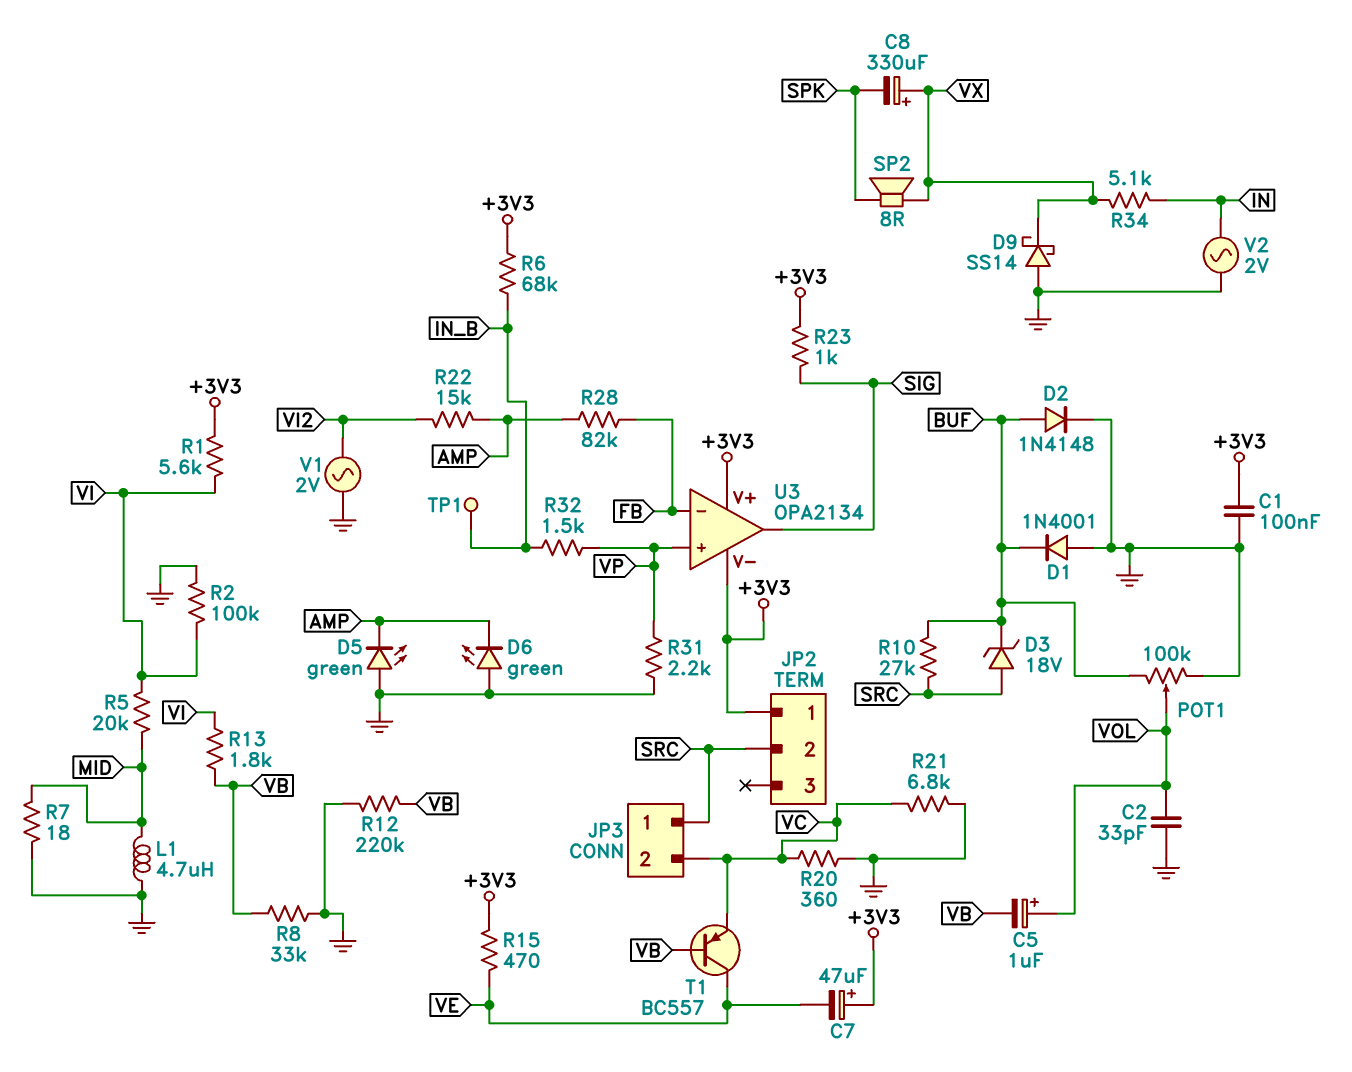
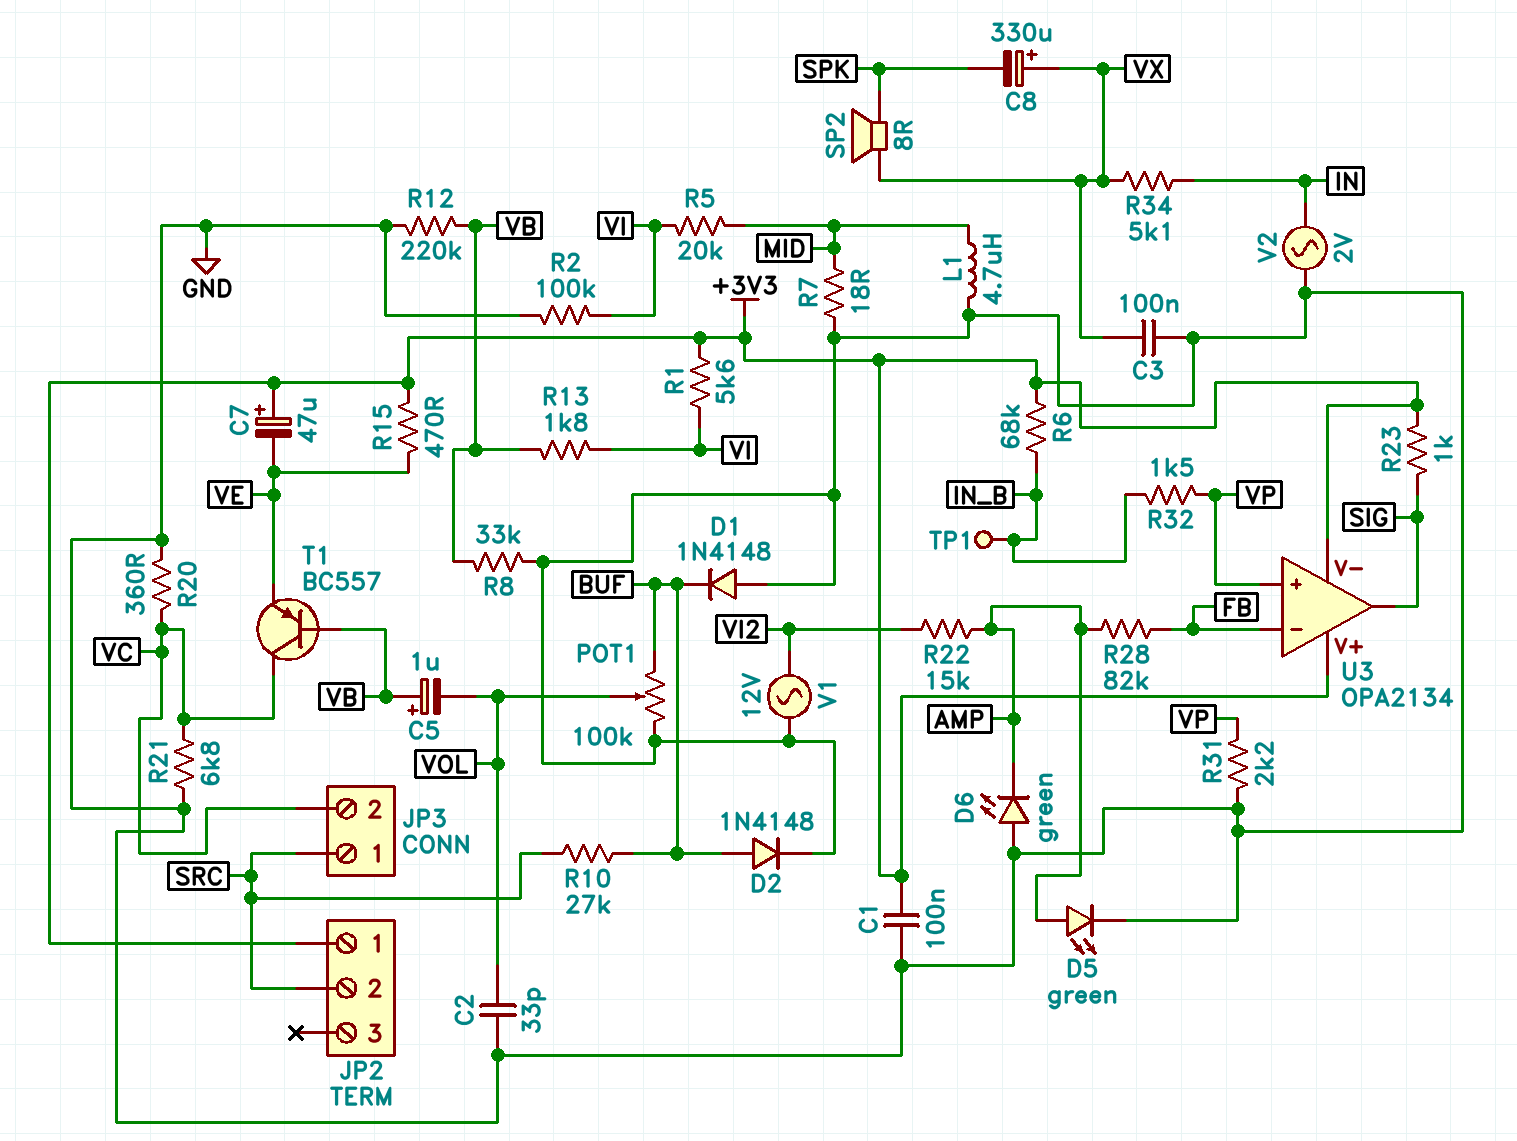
C3: none -> 100nF (GND, VX)
C5: 1uF (plus VOL, minus VB) -> 1uF (plus VB, minus VOL)
D1: diode 1N4001 (A GND, K BUF) -> diode 1N4148 (A GND, K BUF)
D3: zener 18V (A SRC, K BUF) -> none
D5: LED green (A GND, K AMP) -> LED green (A AMP, K GND)
D9: schottky SS14 (A GND, K VX) -> none
T1: PNP BC557 (B VB, C VE, E VC) -> PNP BC557 (B VB, C VC, E VE)
V1: AC 2V (GND, VI2) -> AC 12V (GND, VI2)

